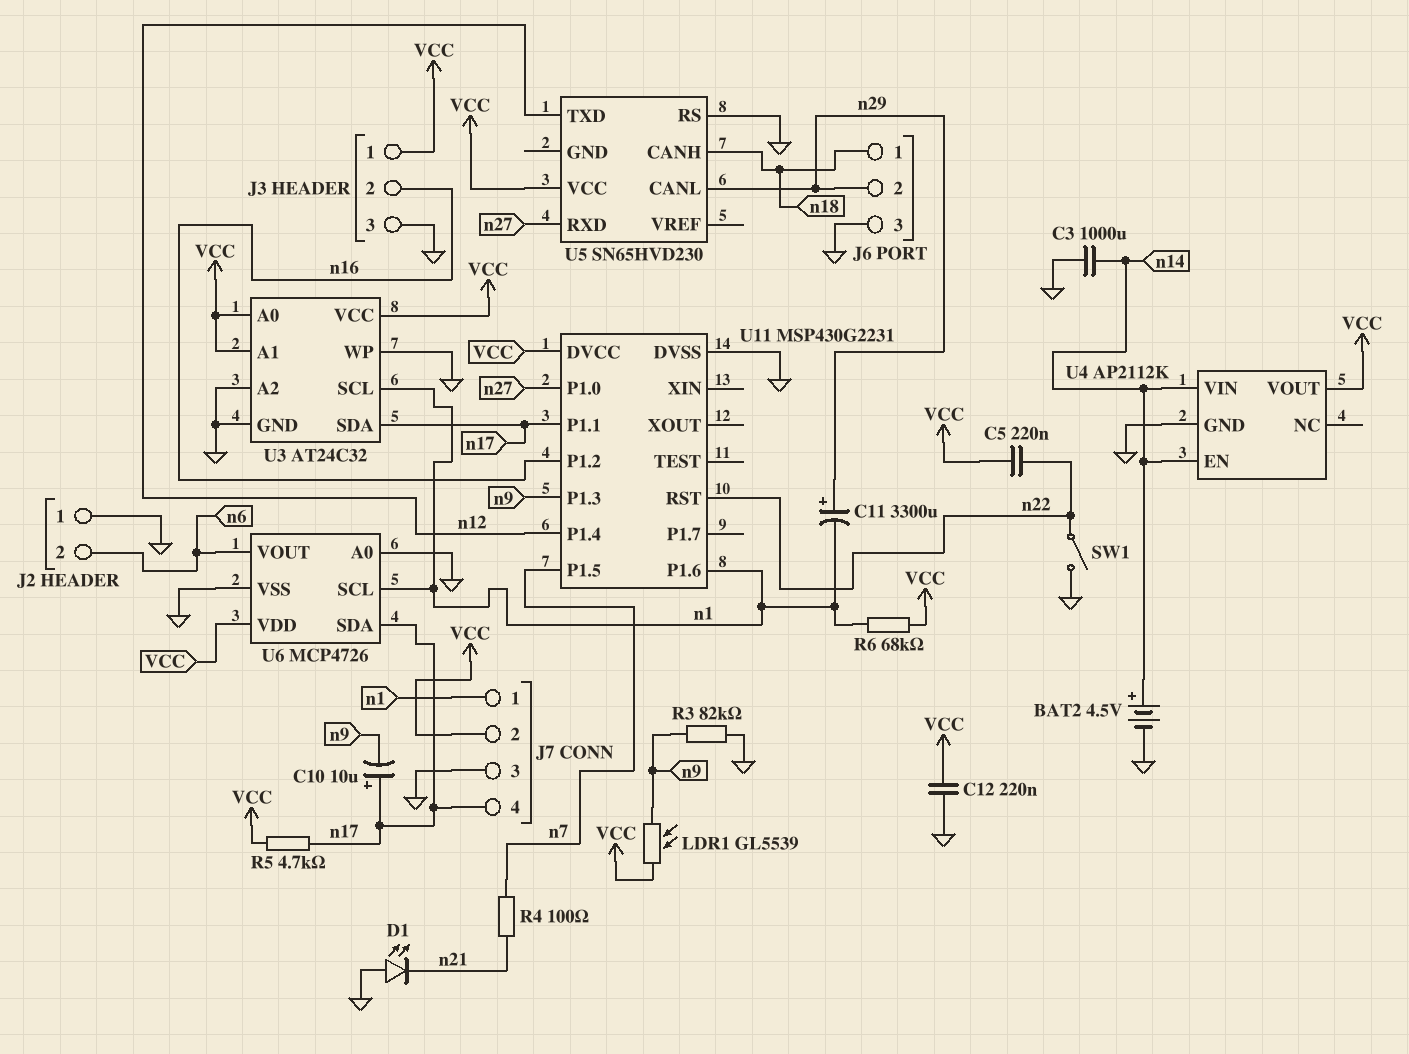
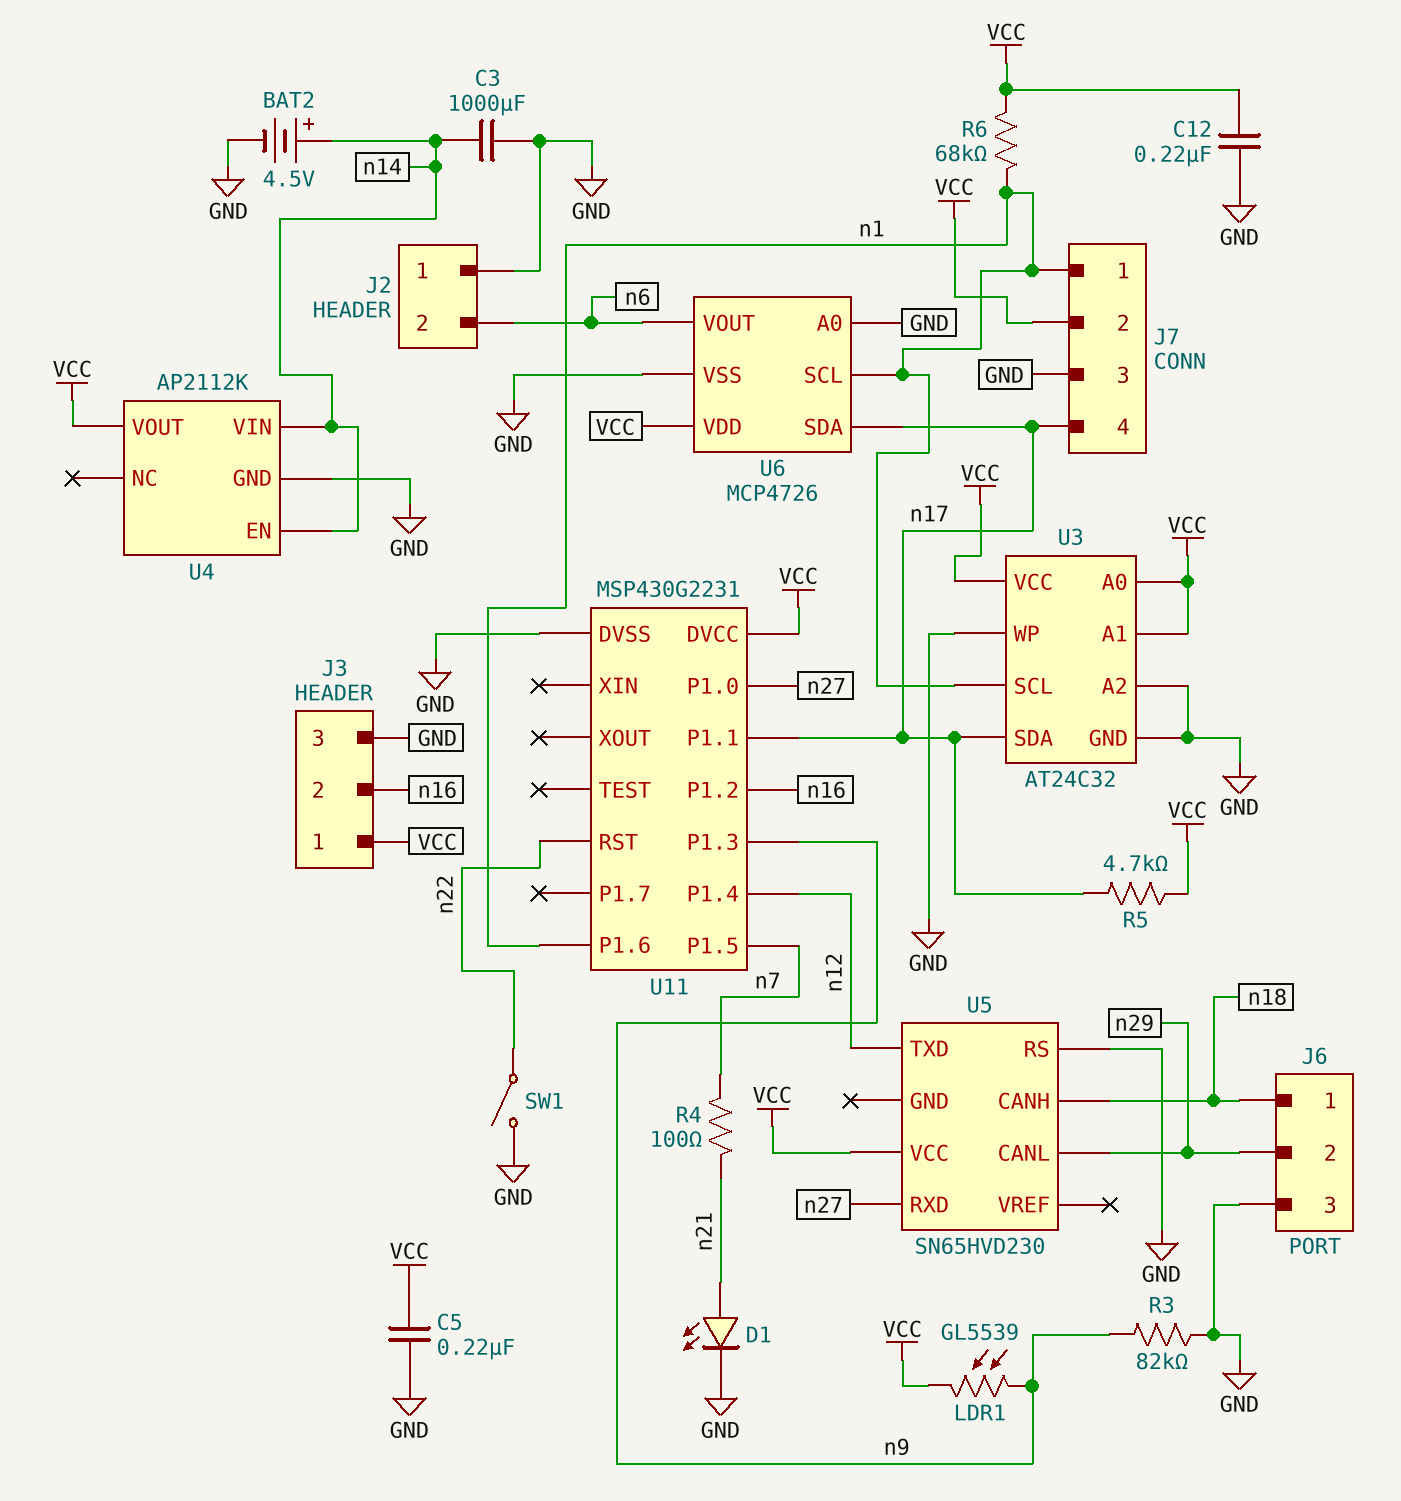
C5: 220nF (VCC, n22) -> 220nF (GND, VCC)
C10: 10uF (plus n17, minus n9) -> none
C11: 3300uF (plus n29, minus n1) -> none
D1: LED (A GND, K n21) -> LED (A n21, K GND)

